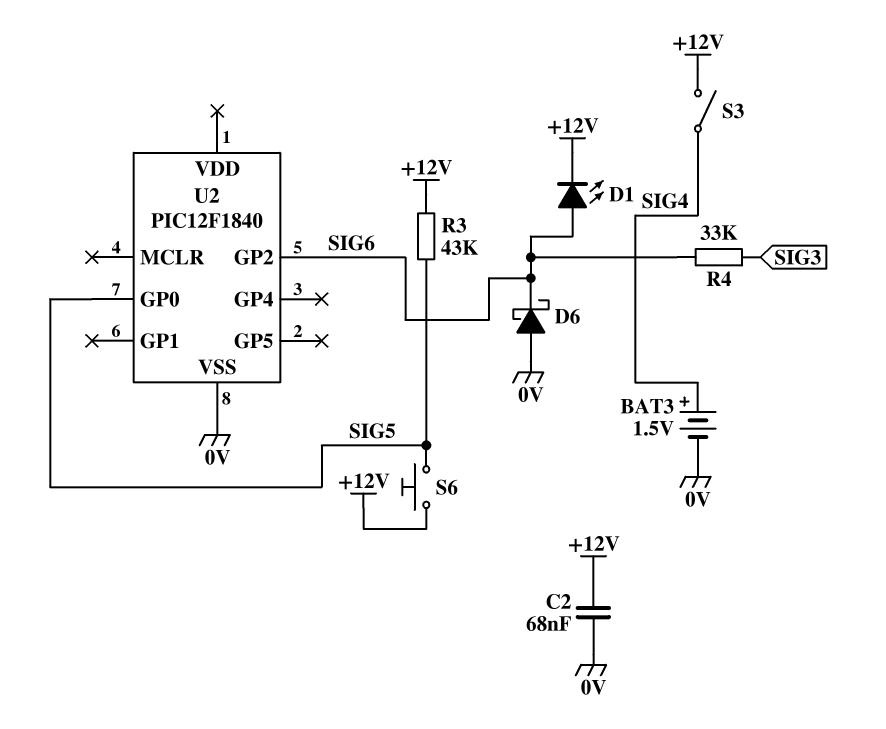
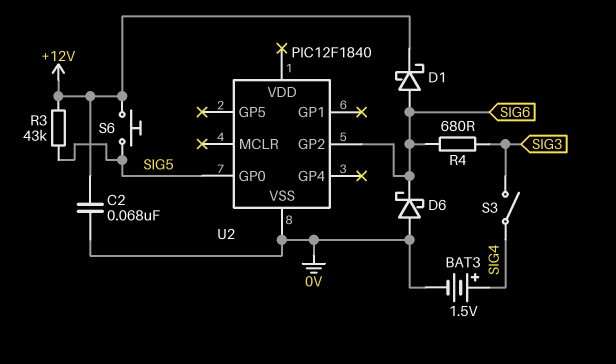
D1: LED (A SIG6, K +12V) -> schottky (A SIG6, K +12V)
R4: 33k (SIG3, SIG6) -> 680 (SIG3, SIG6)
S3: switch (+12V, SIG4) -> switch (SIG3, SIG4)

